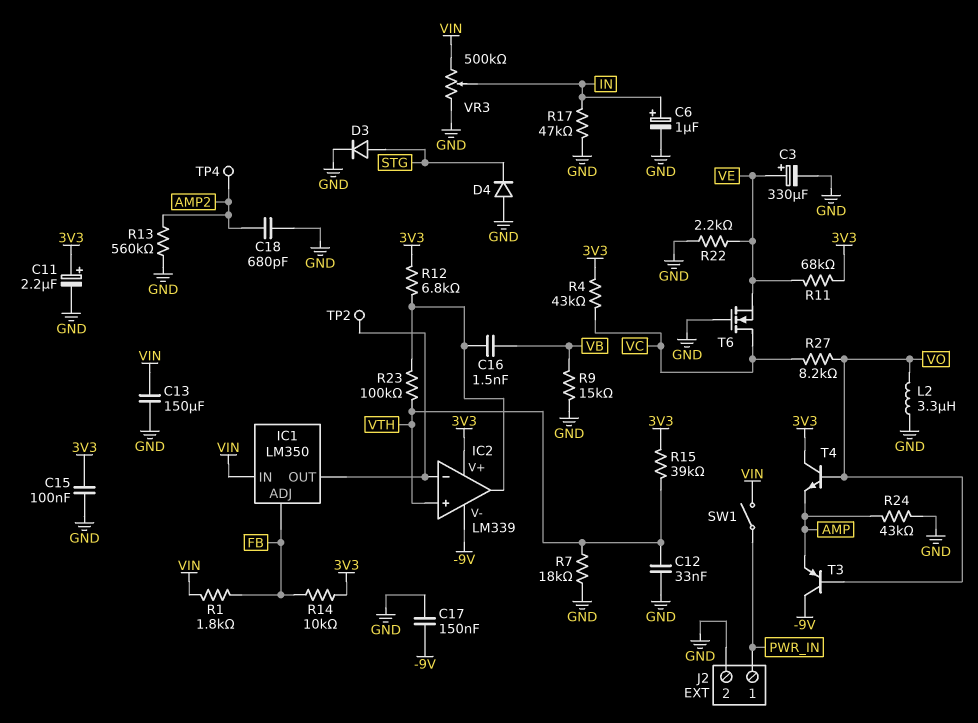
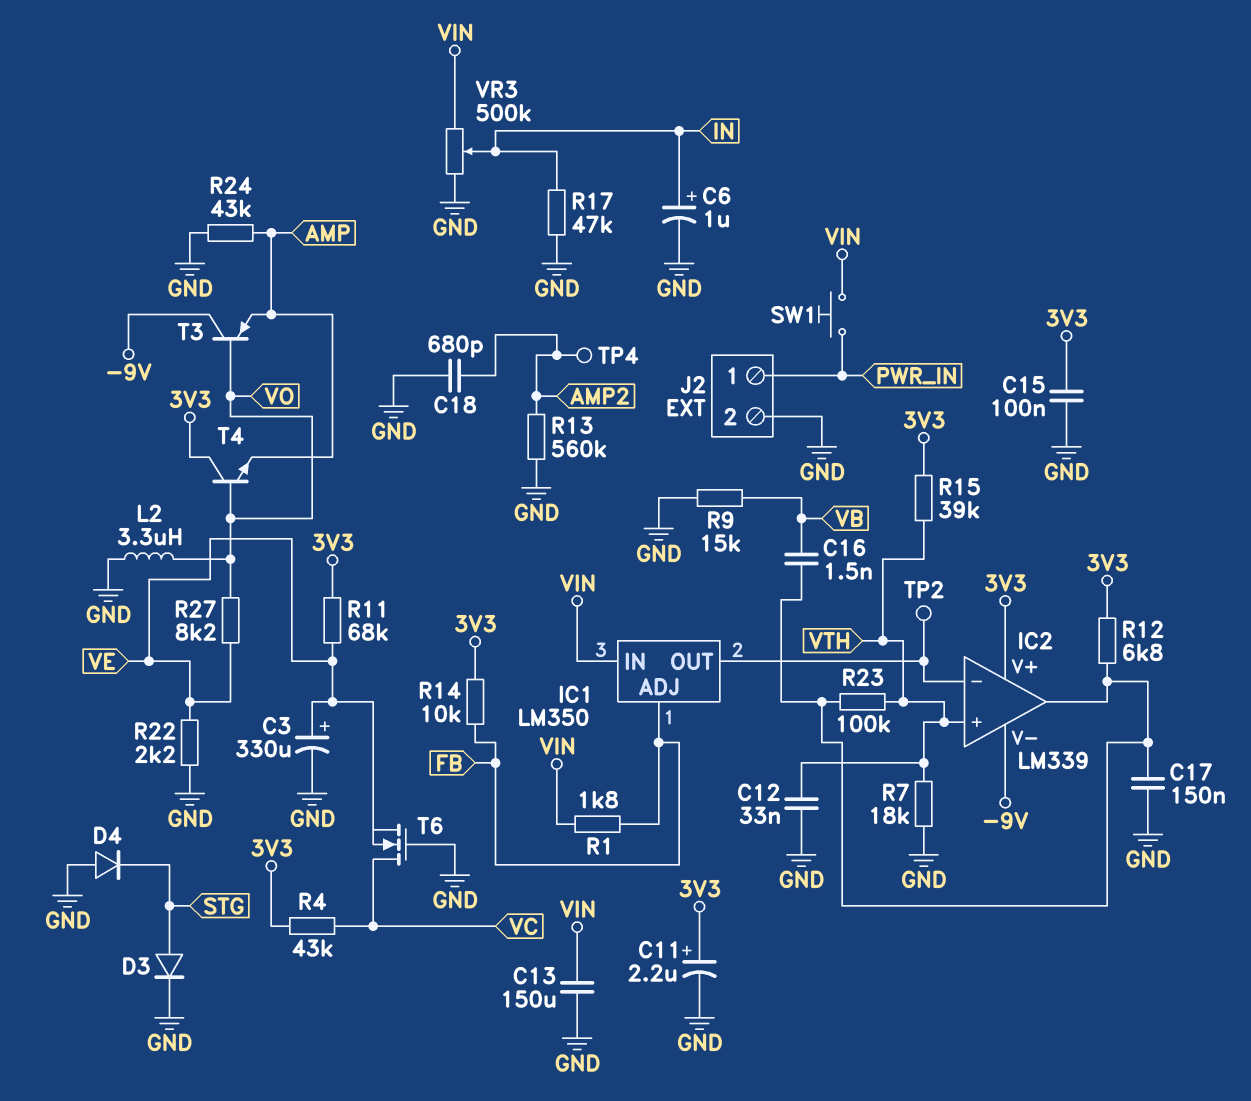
C17: 150nF (-9V, GND) -> 150nF (GND, IC2/out)
R27: 8.2k (VC, VO) -> 8.2k (VE, VO)
SW1: switch (PWR_IN, VIN) -> button (PWR_IN, VIN)

